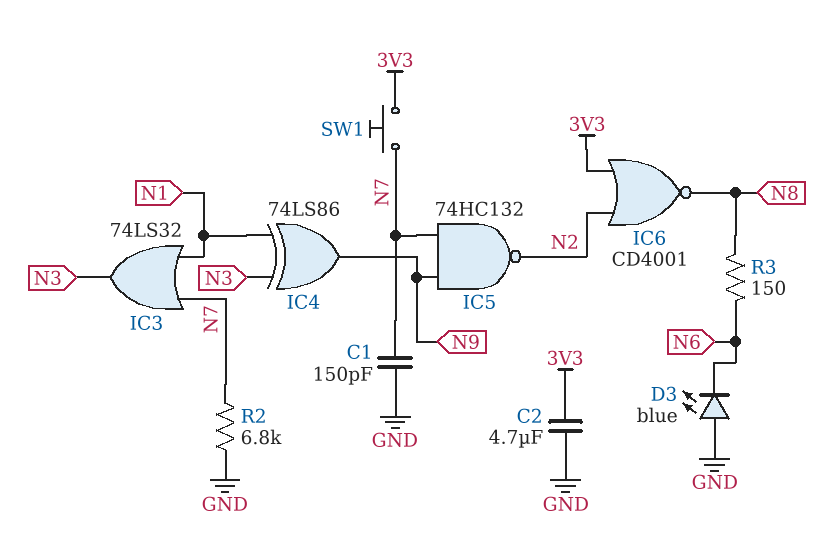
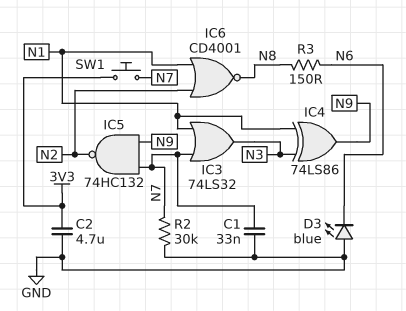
C1: 150pF (GND, N7) -> 33nF (GND, N7)
IC6: NOR CD4001 (in 3V3, in N2, out N8) -> NOR CD4001 (in N1, in N2, out N8)
R2: 6.8k (GND, N7) -> 30k (GND, N7)

